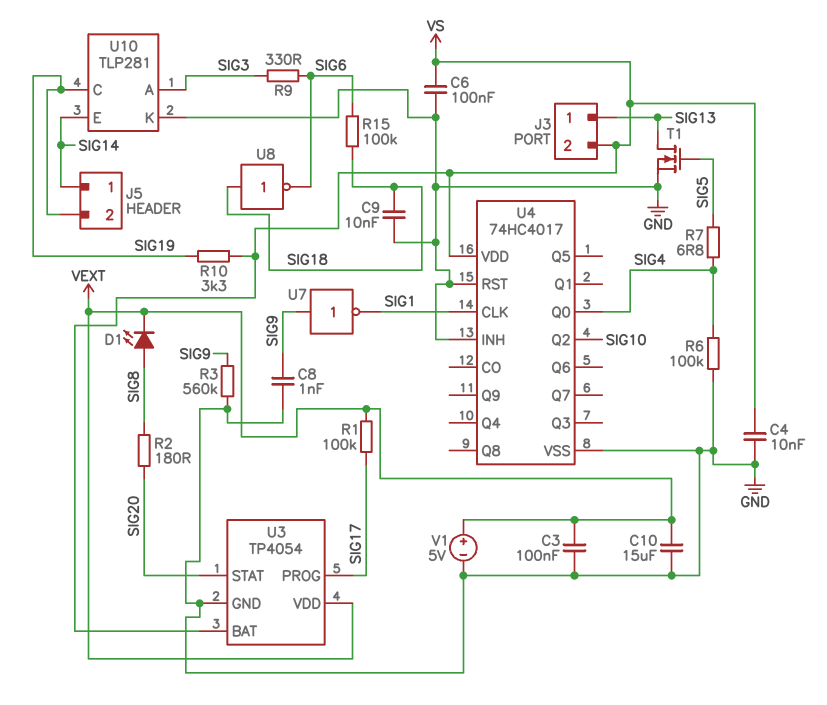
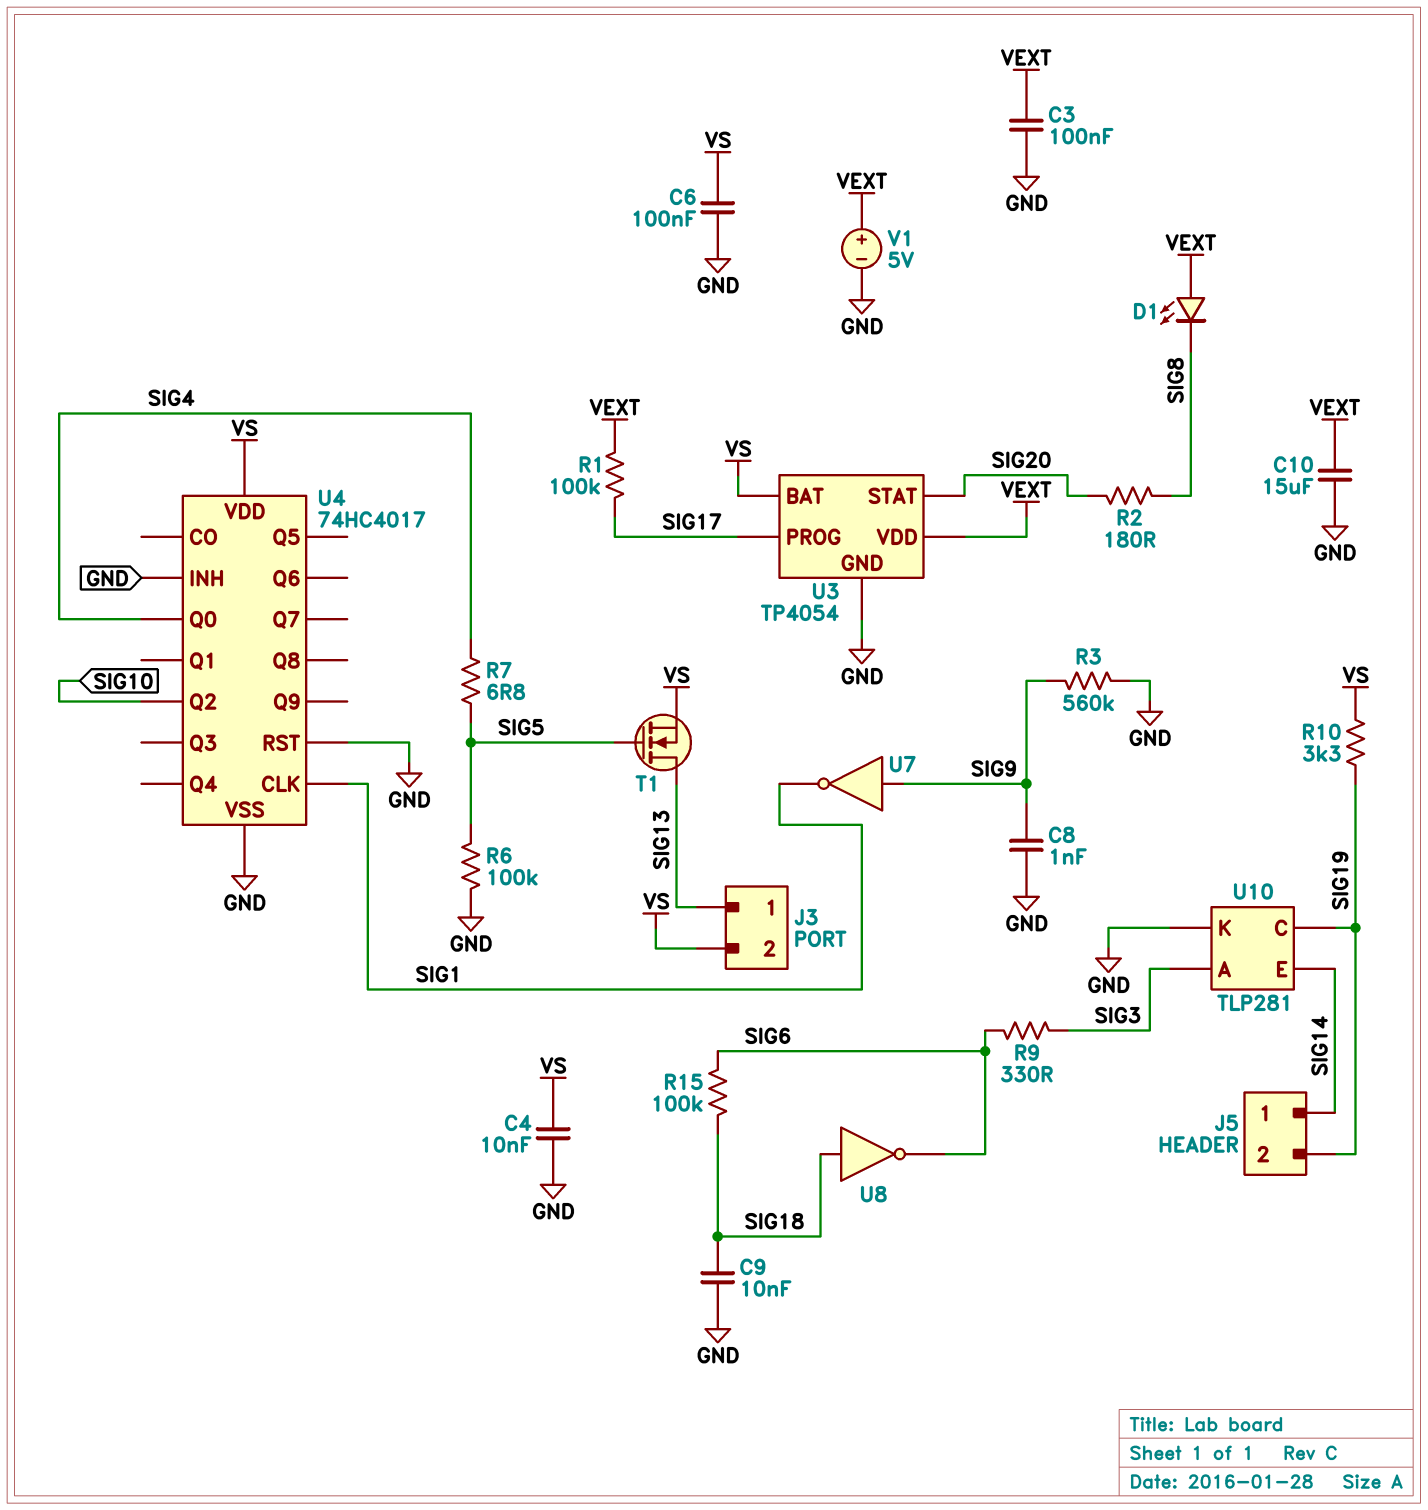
D1: LED (A SIG8, K VEXT) -> LED (A VEXT, K SIG8)
R6: 100k (GND, SIG4) -> 100k (GND, SIG5)
T1: NMOS (G SIG5, D SIG13, S GND) -> NMOS (G SIG5, D SIG13, S VS)

